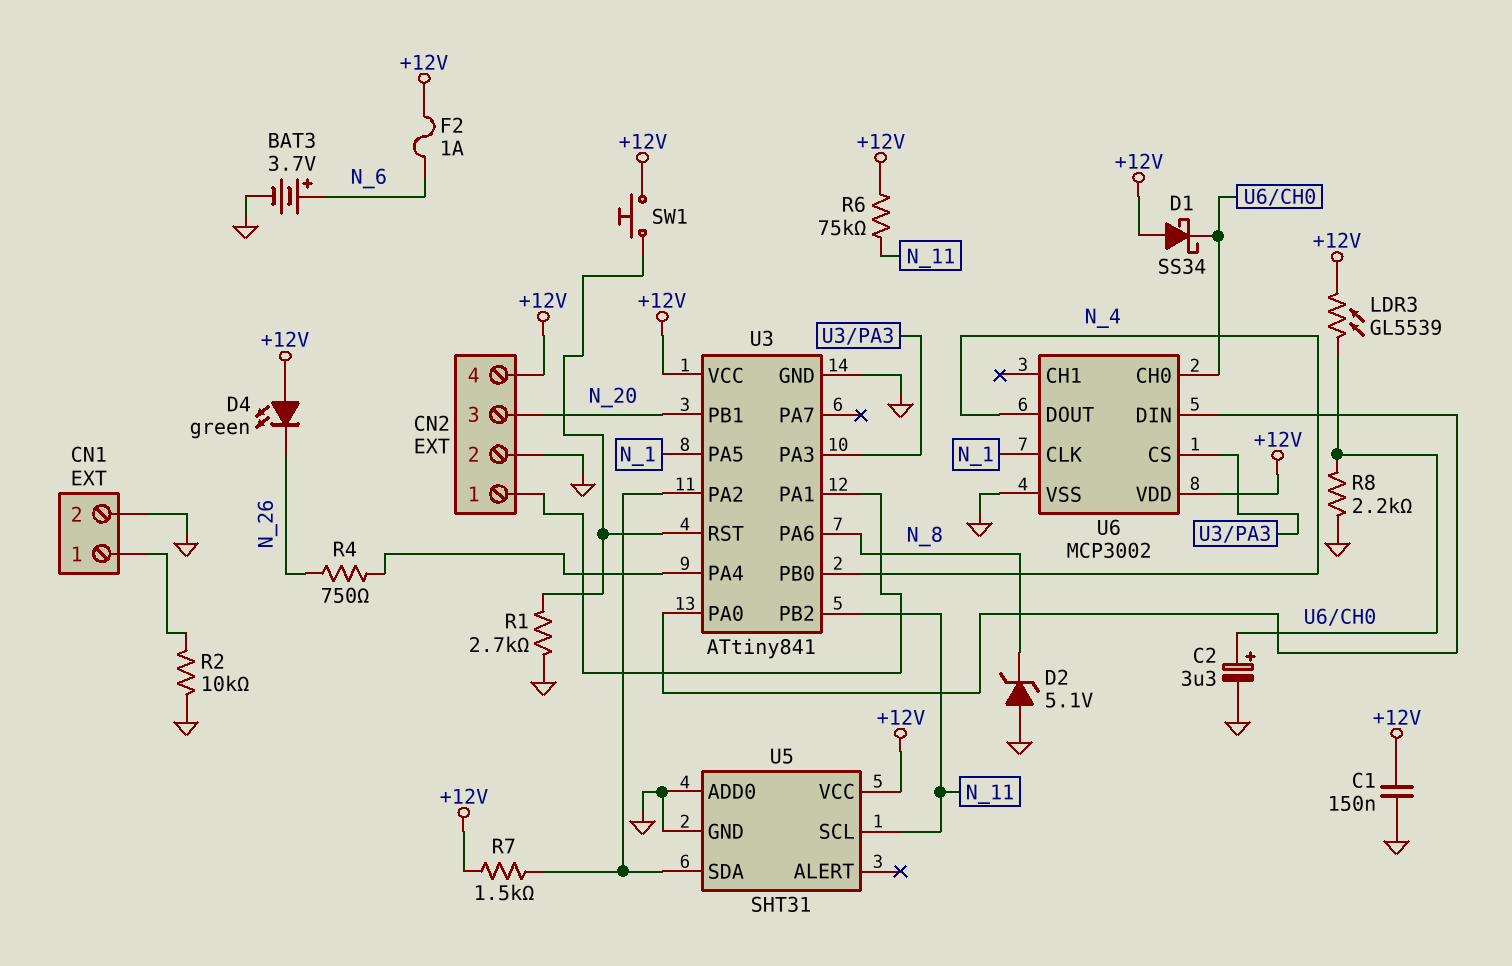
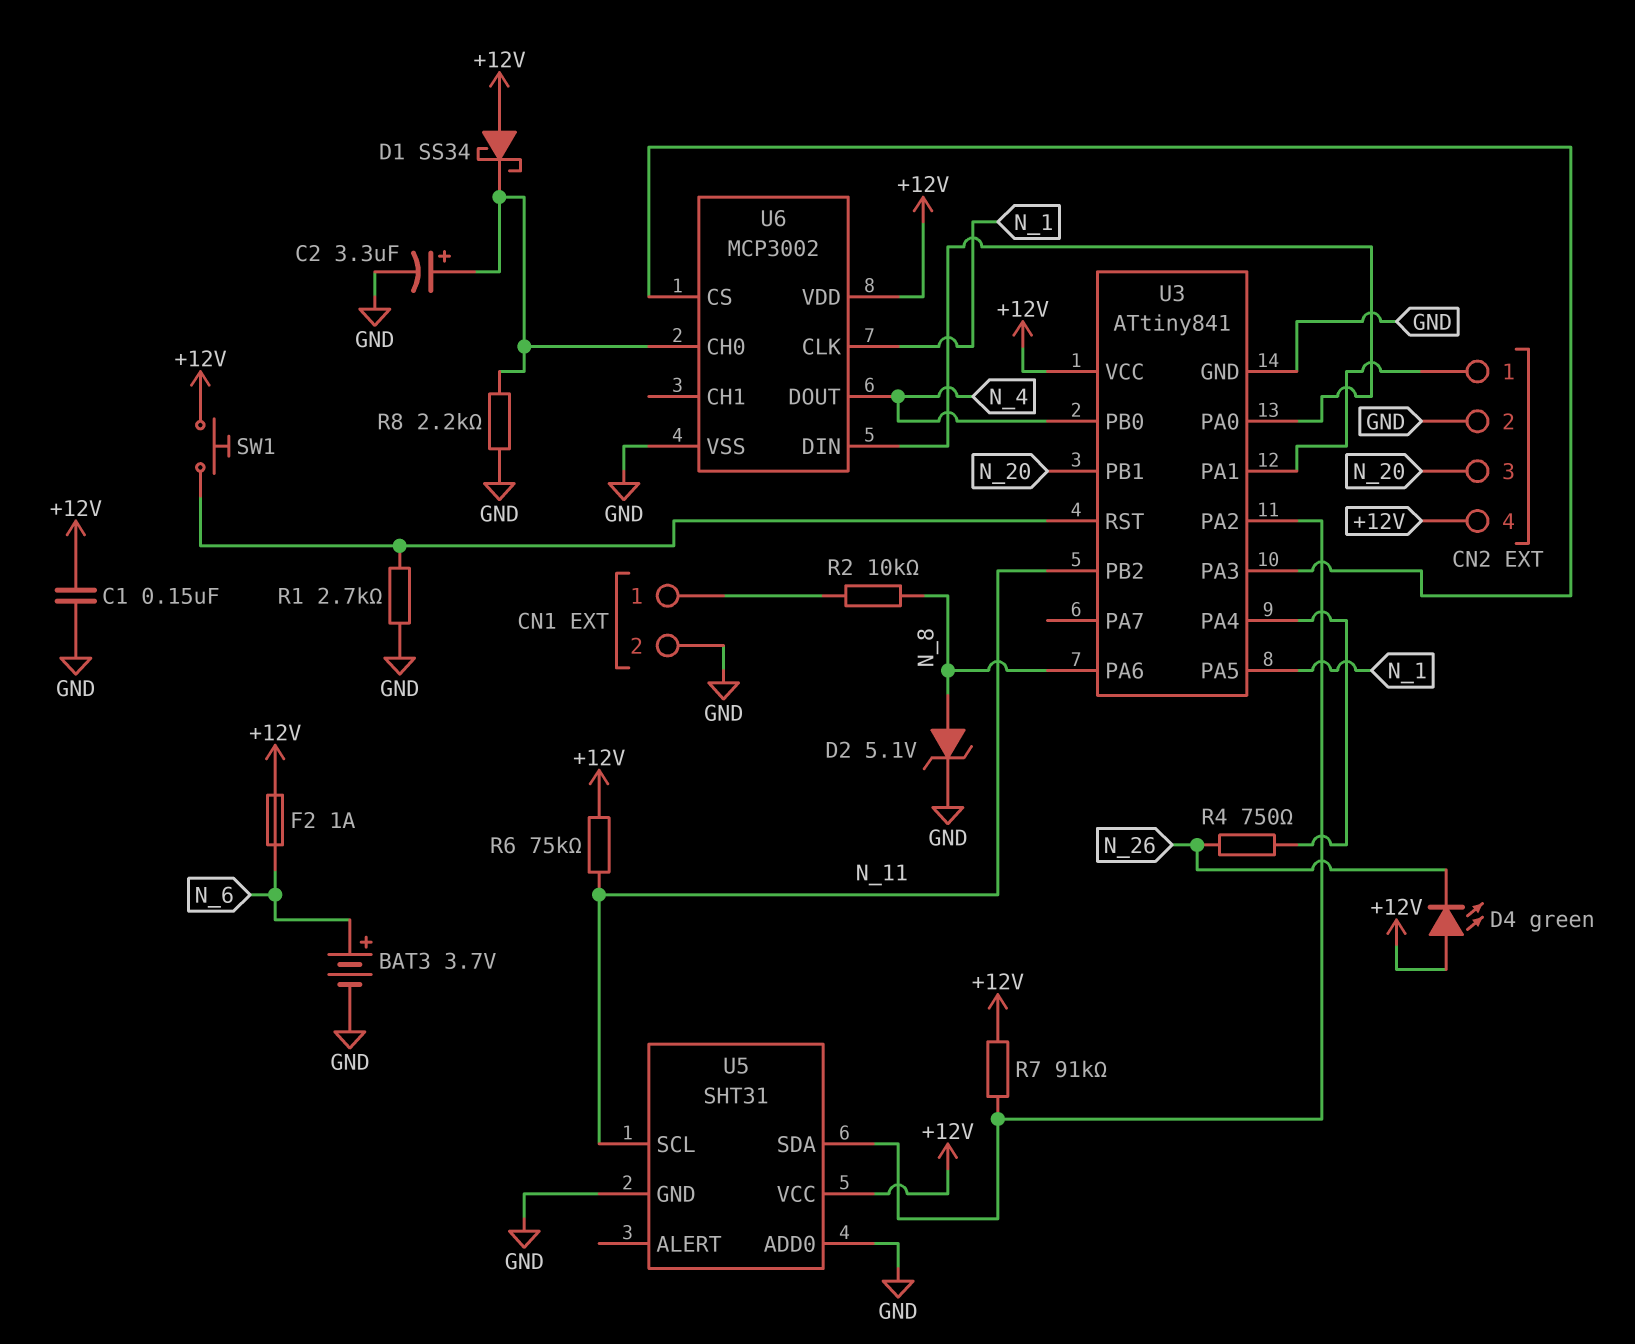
D2: zener 5.1V (A GND, K N_8) -> zener 5.1V (A N_8, K GND)
LDR3: GL5539 (+12V, U6/CH0) -> none
R2: 10k (CN1/1, GND) -> 10k (CN1/1, N_8)
R7: 1.5k (+12V, U3/PA2) -> 91k (+12V, U3/PA2)

